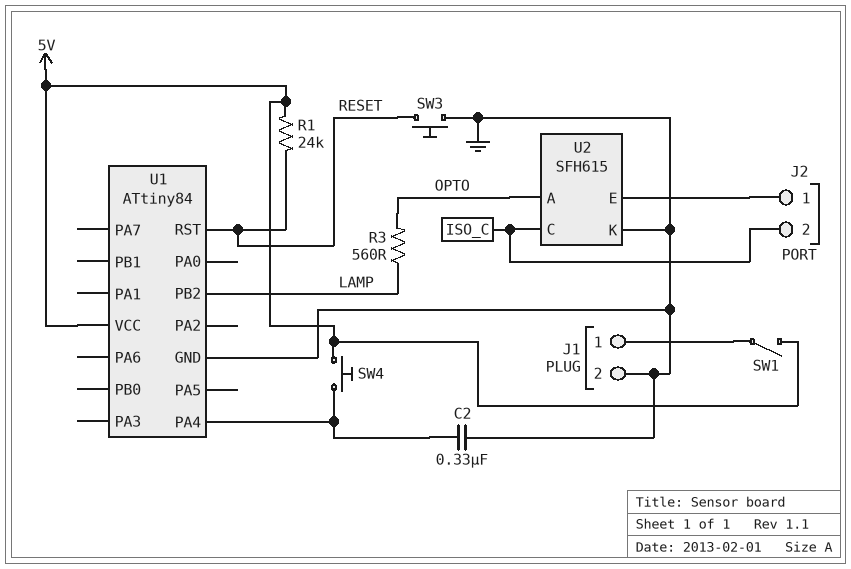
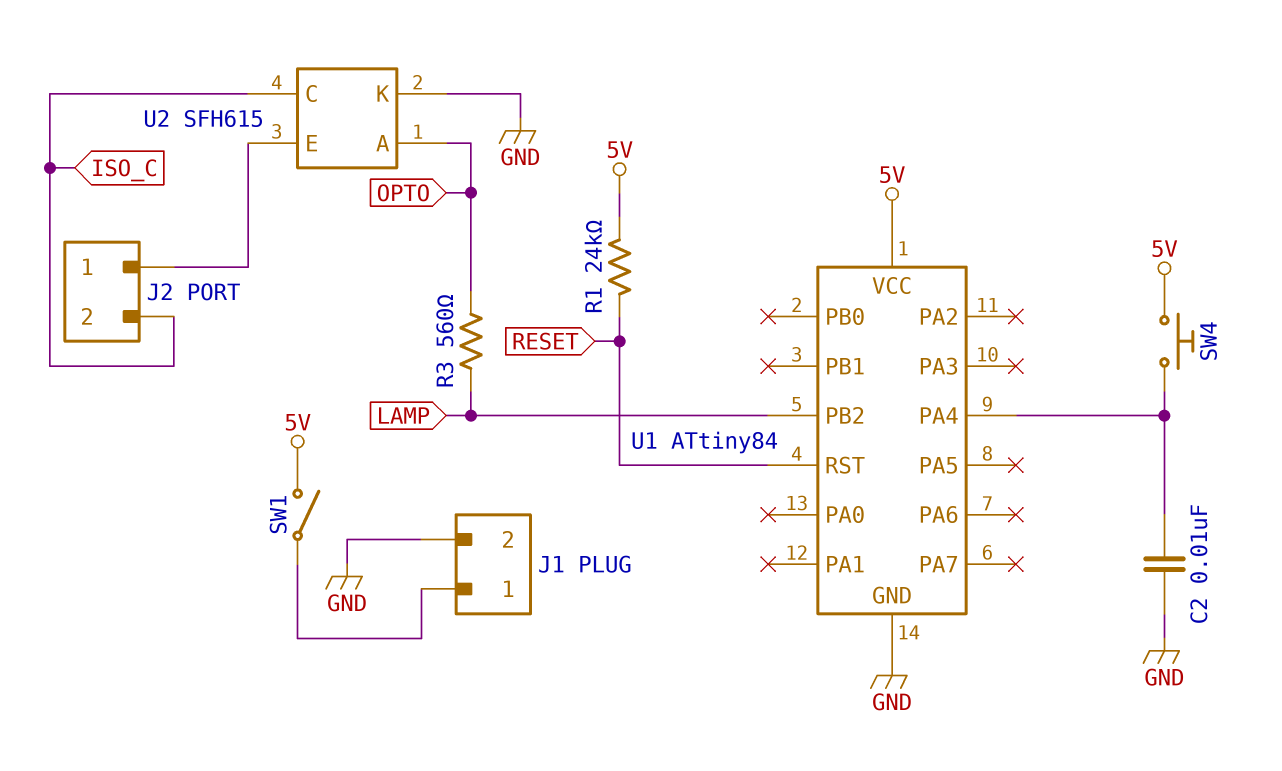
C2: 330nF (GND, U1/PA4) -> 10nF (GND, U1/PA4)
SW3: button (GND, RESET) -> none

